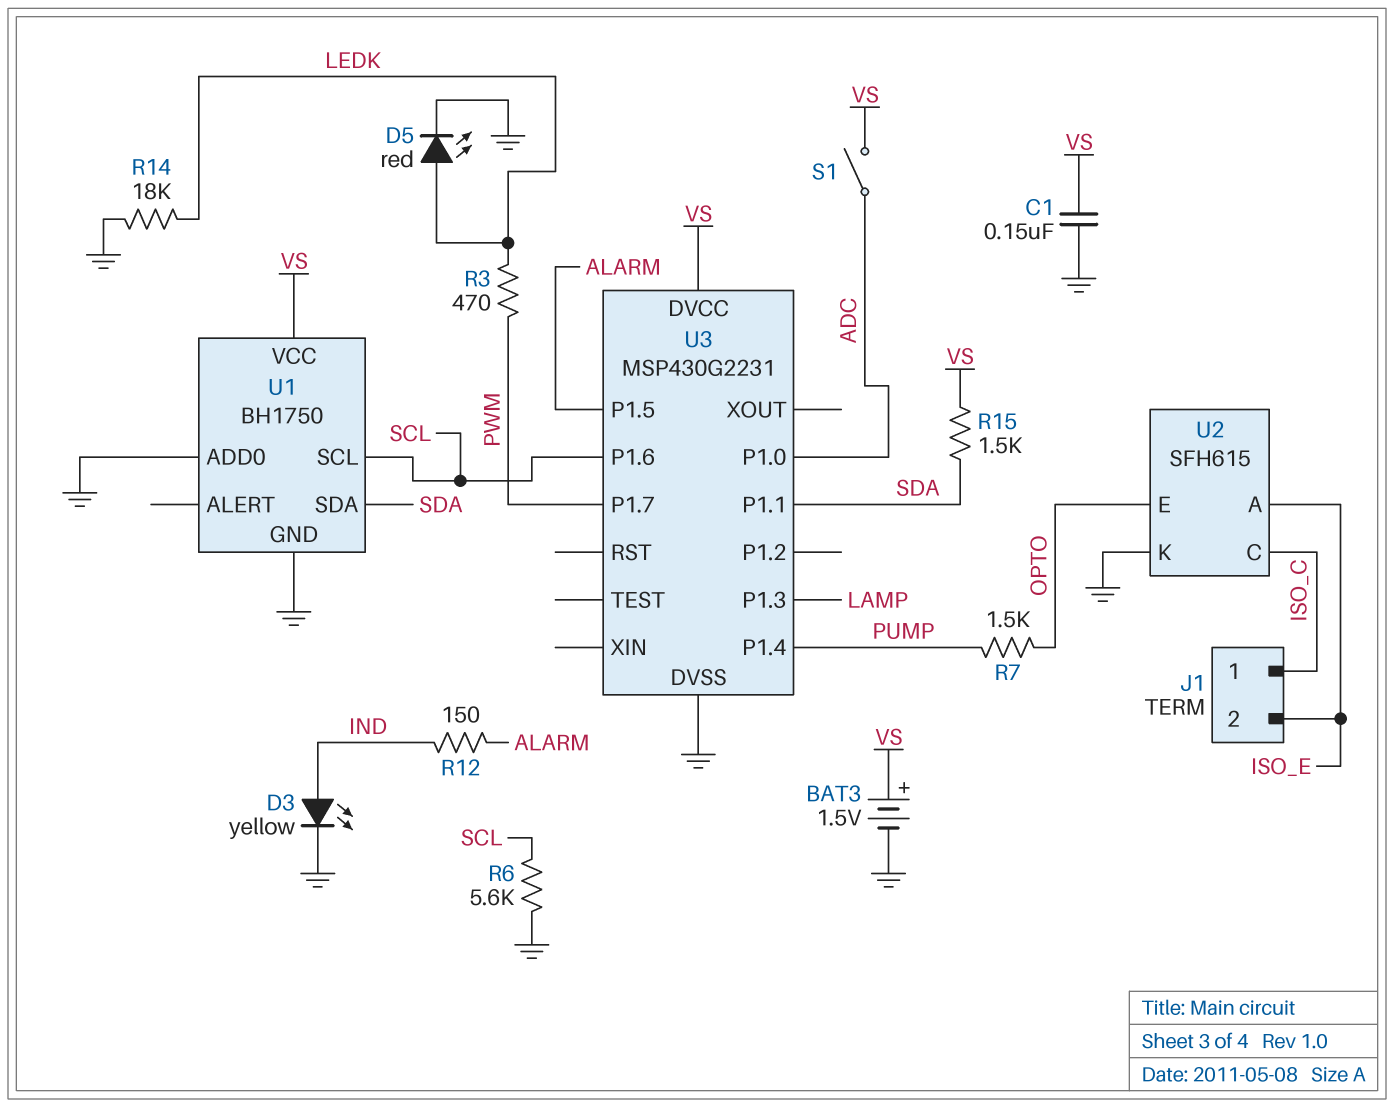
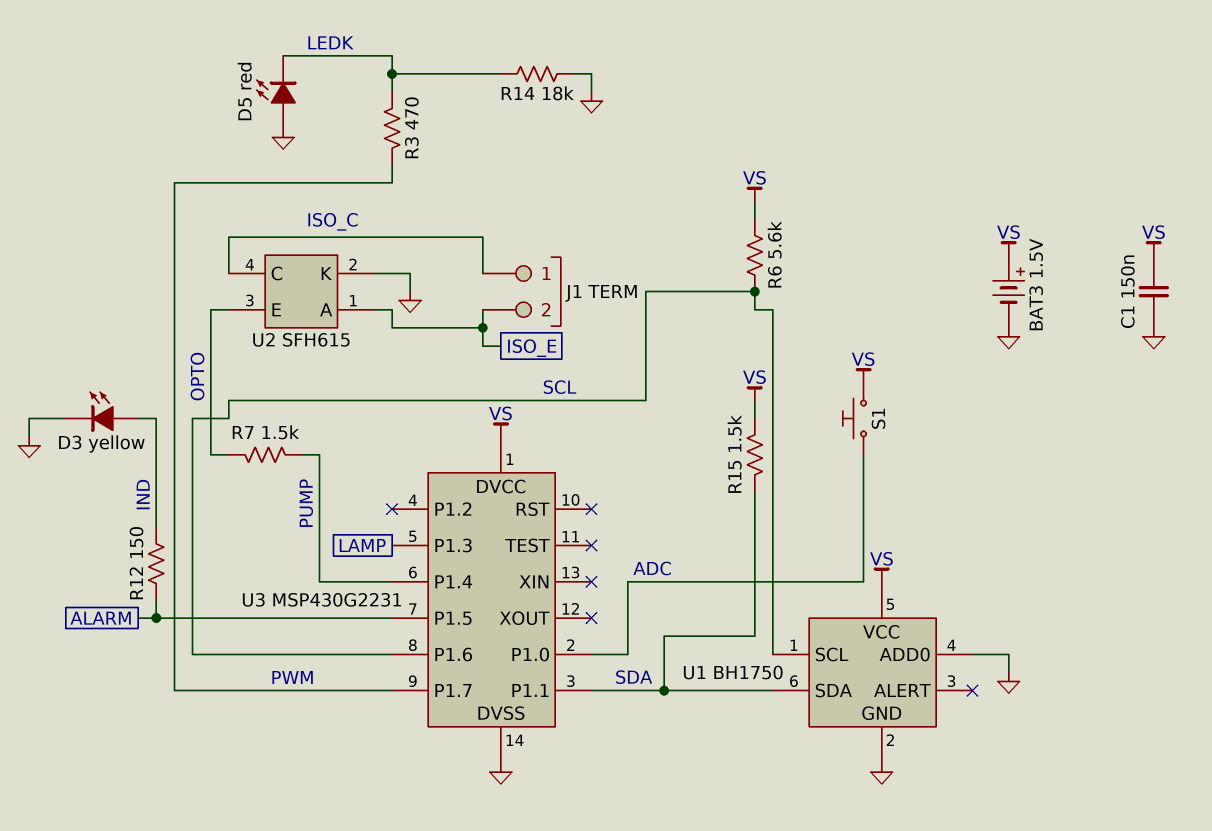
D5: LED red (A LEDK, K GND) -> LED red (A GND, K LEDK)
R6: 5.6k (GND, SCL) -> 5.6k (SCL, VS)
S1: switch (ADC, VS) -> button (ADC, VS)

